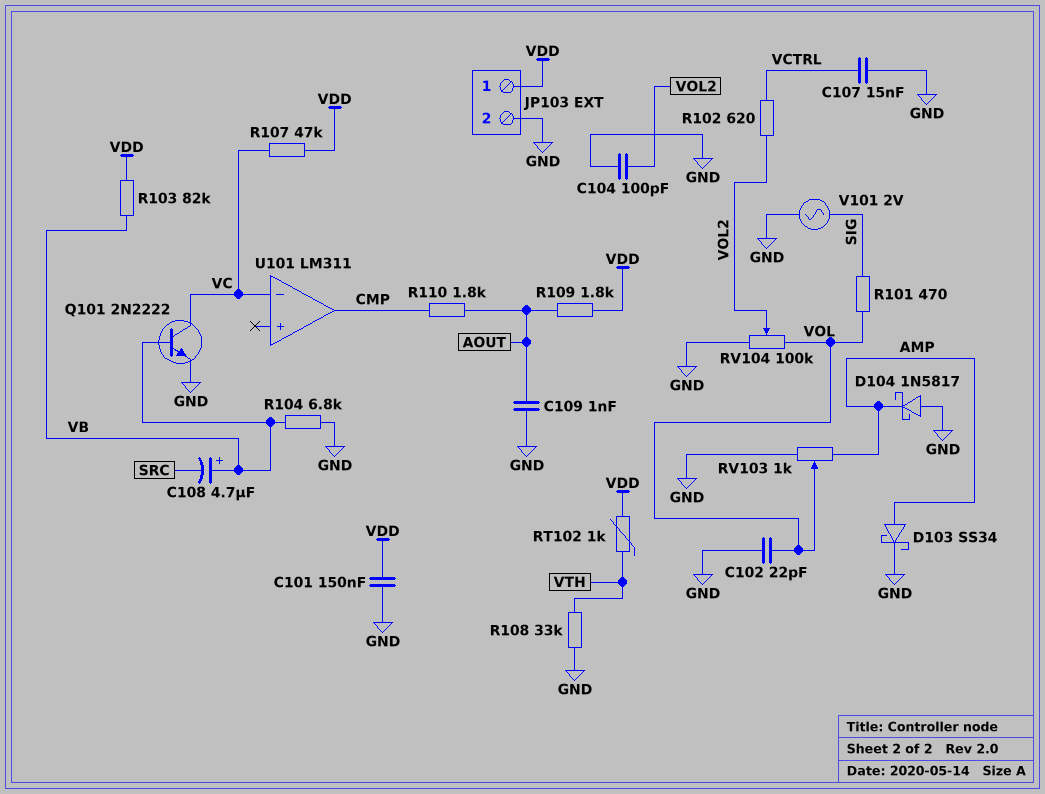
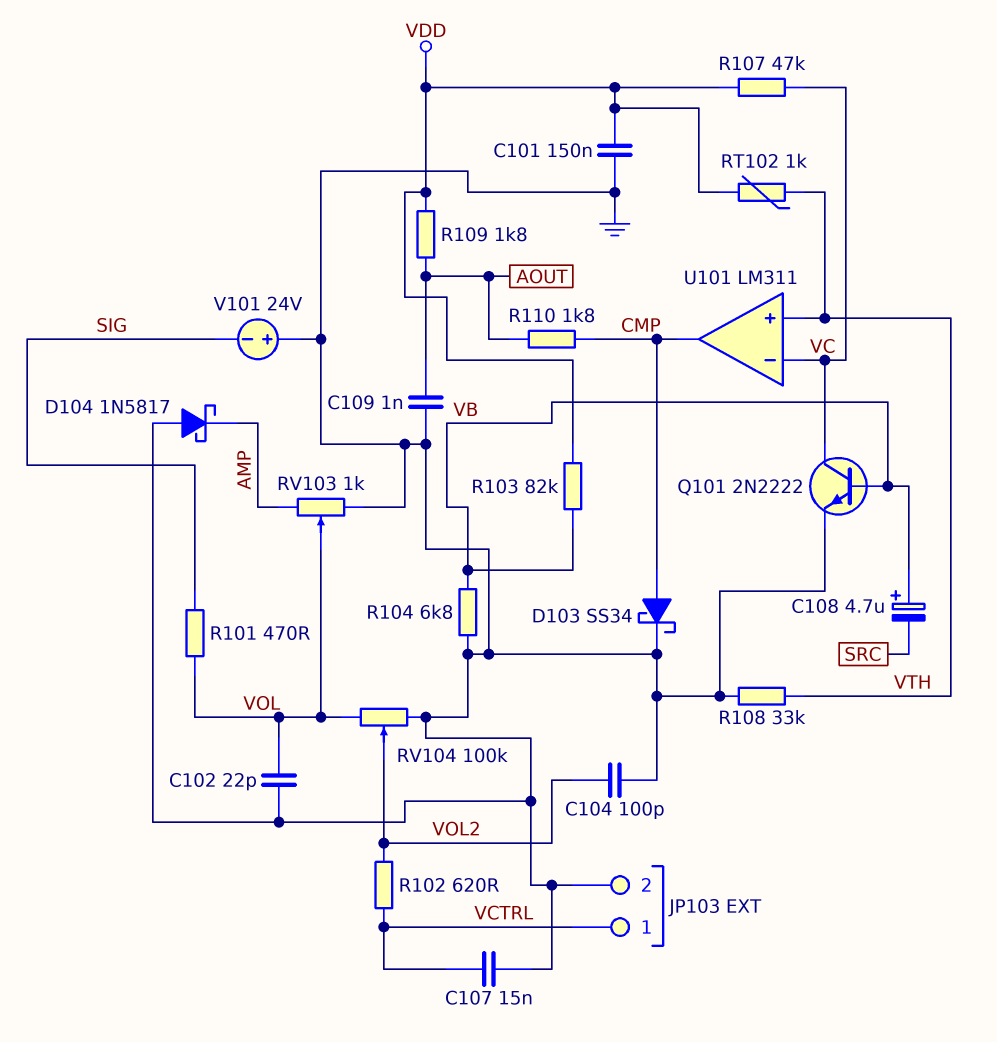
D103: schottky SS34 (A AMP, K GND) -> schottky SS34 (A CMP, K GND)
JP103 pin 1: VDD -> VCTRL
U101 pin in+: none -> VTH
V101: AC 2V (GND, SIG) -> 24V (plus GND, minus SIG)

